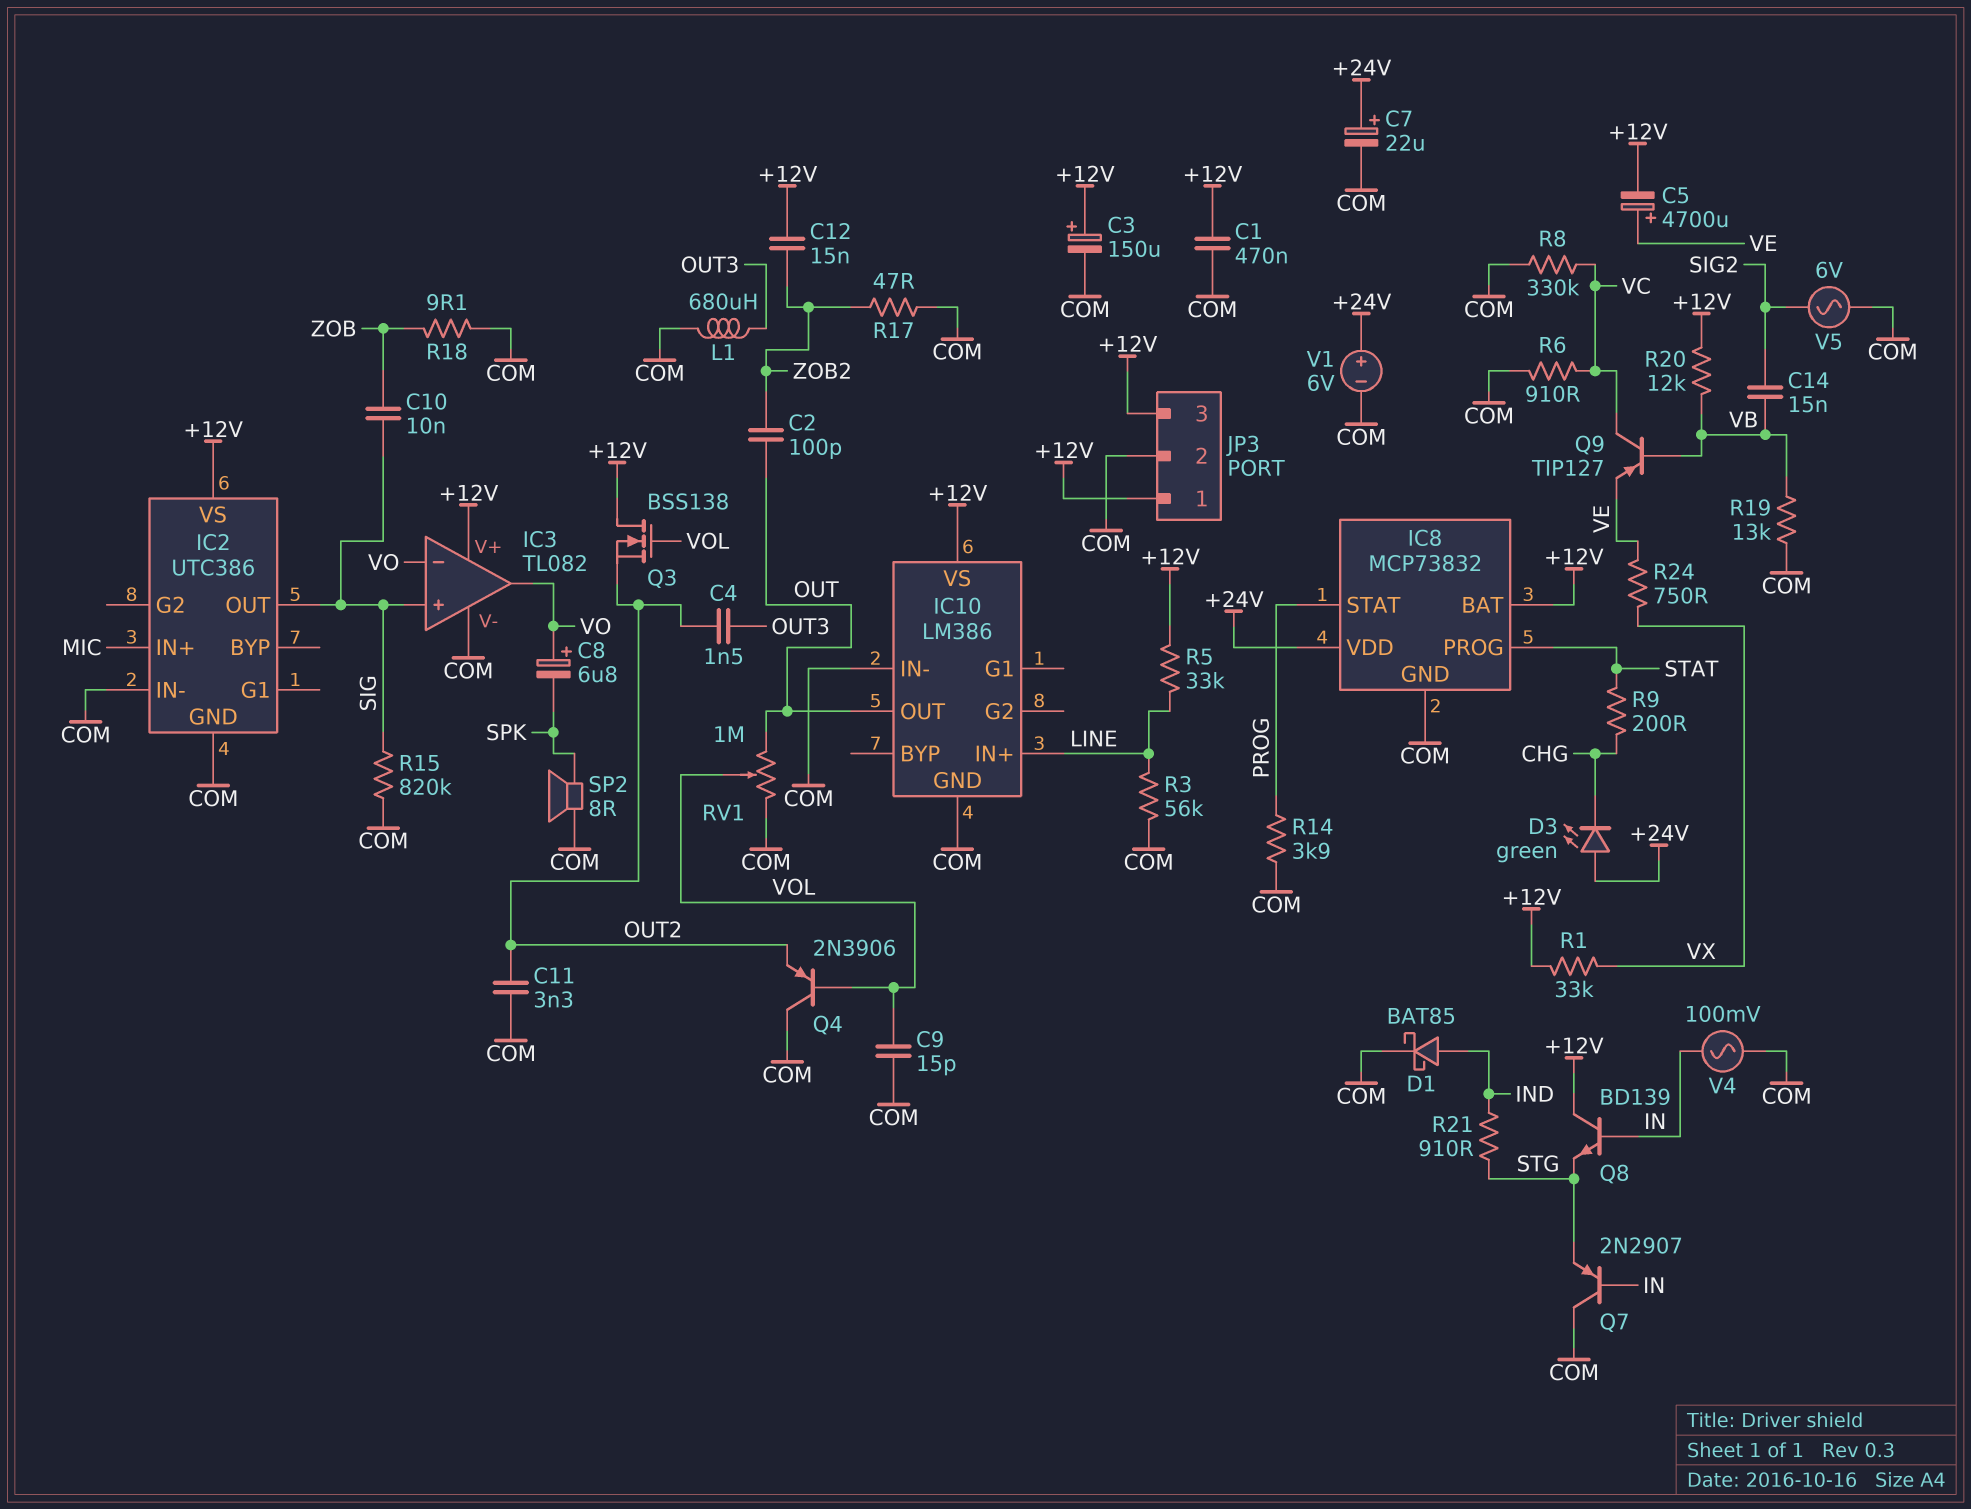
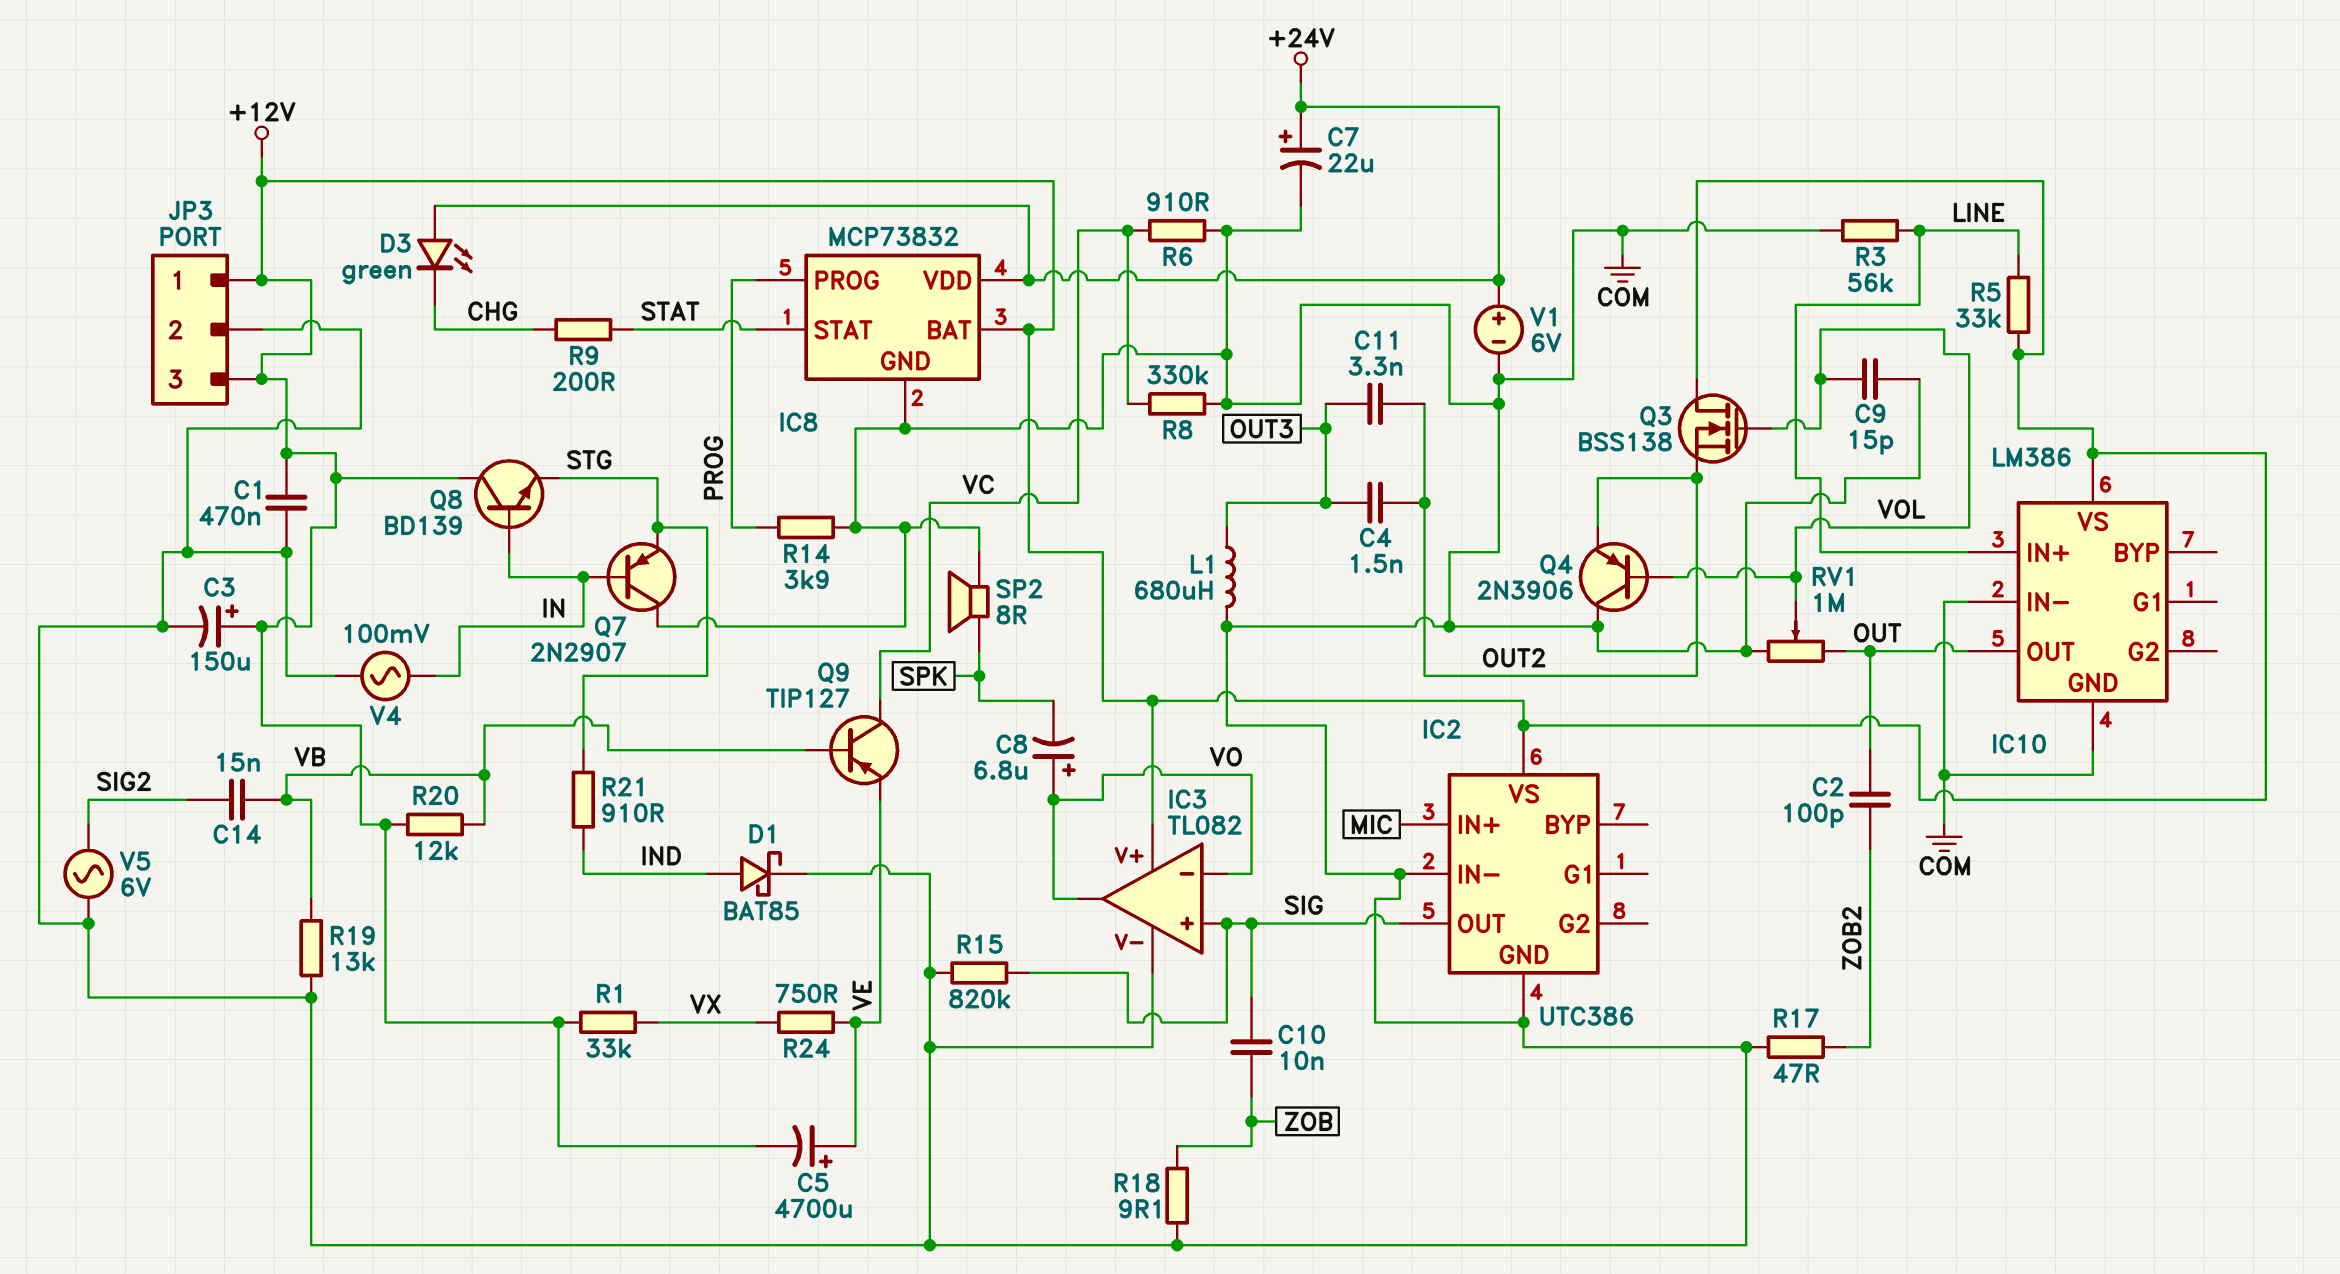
C11: 3.3nF (COM, OUT2) -> 3.3nF (OUT2, OUT3)
C12: 15nF (+12V, ZOB2) -> none
IC8 pin PROG: STAT -> PROG
IC8 pin STAT: PROG -> STAT

